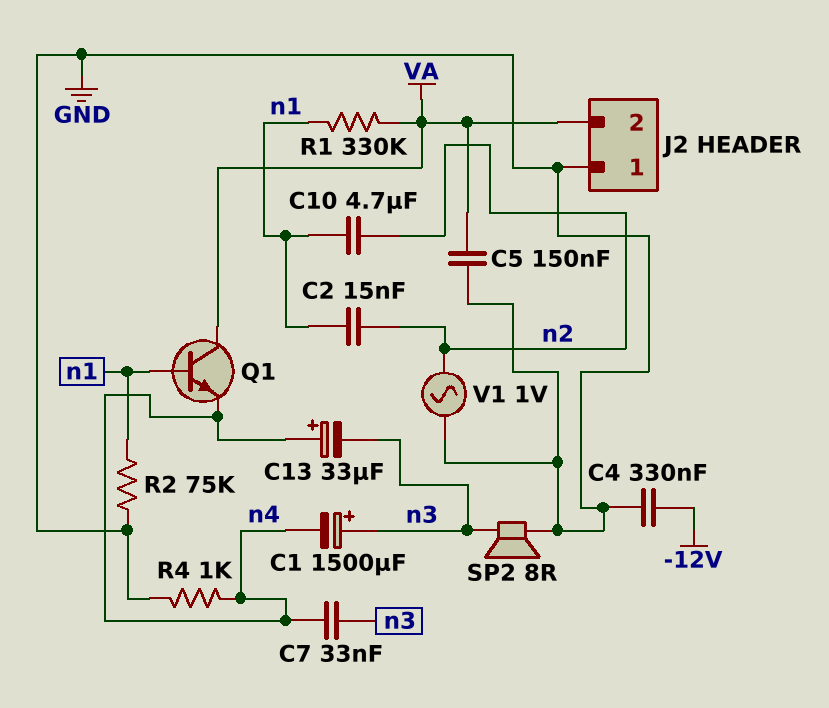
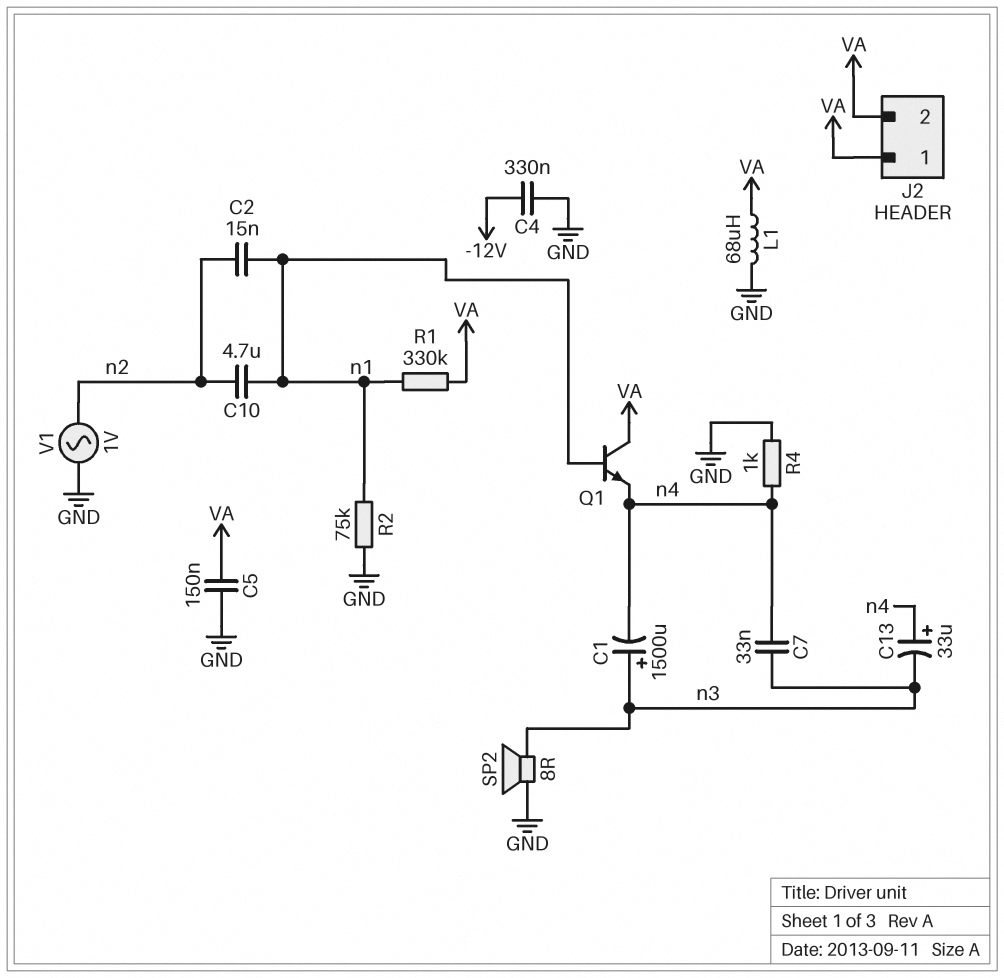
J2 pin 1: GND -> VA
L1: none -> 68uH (GND, VA)

